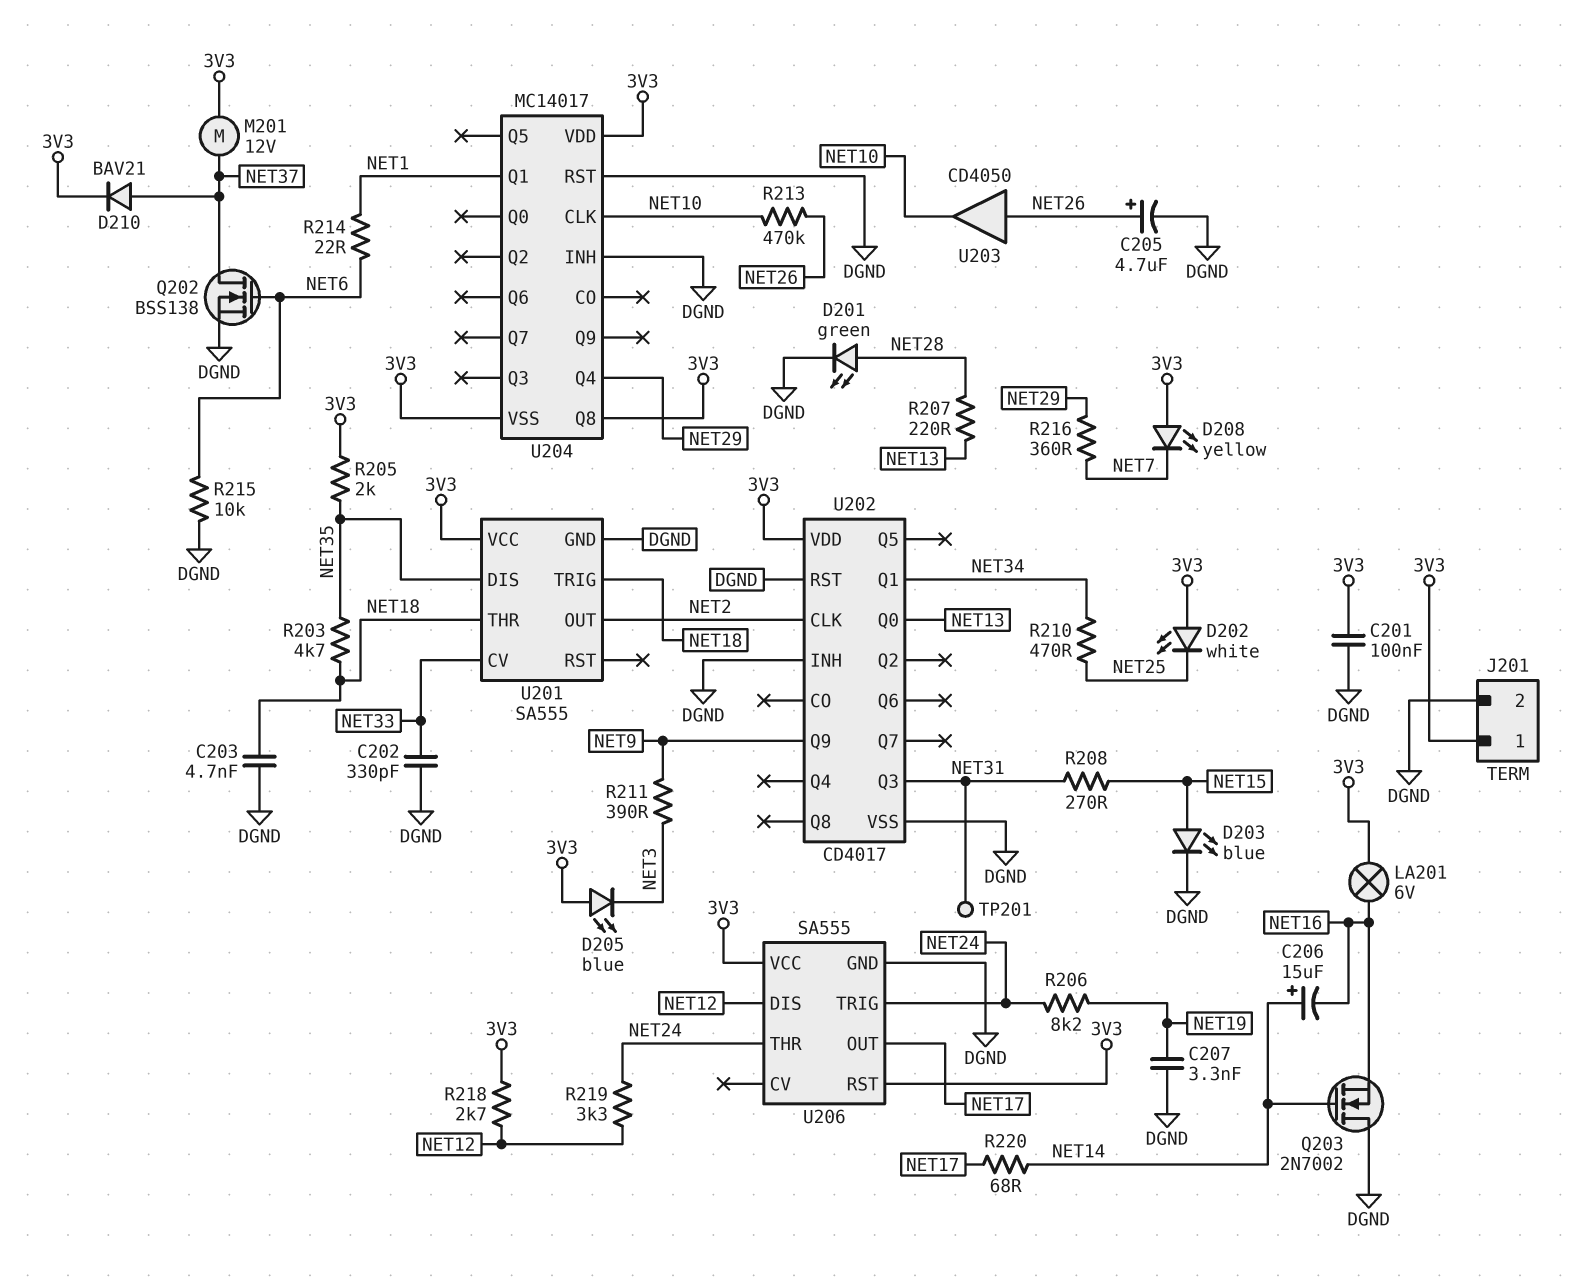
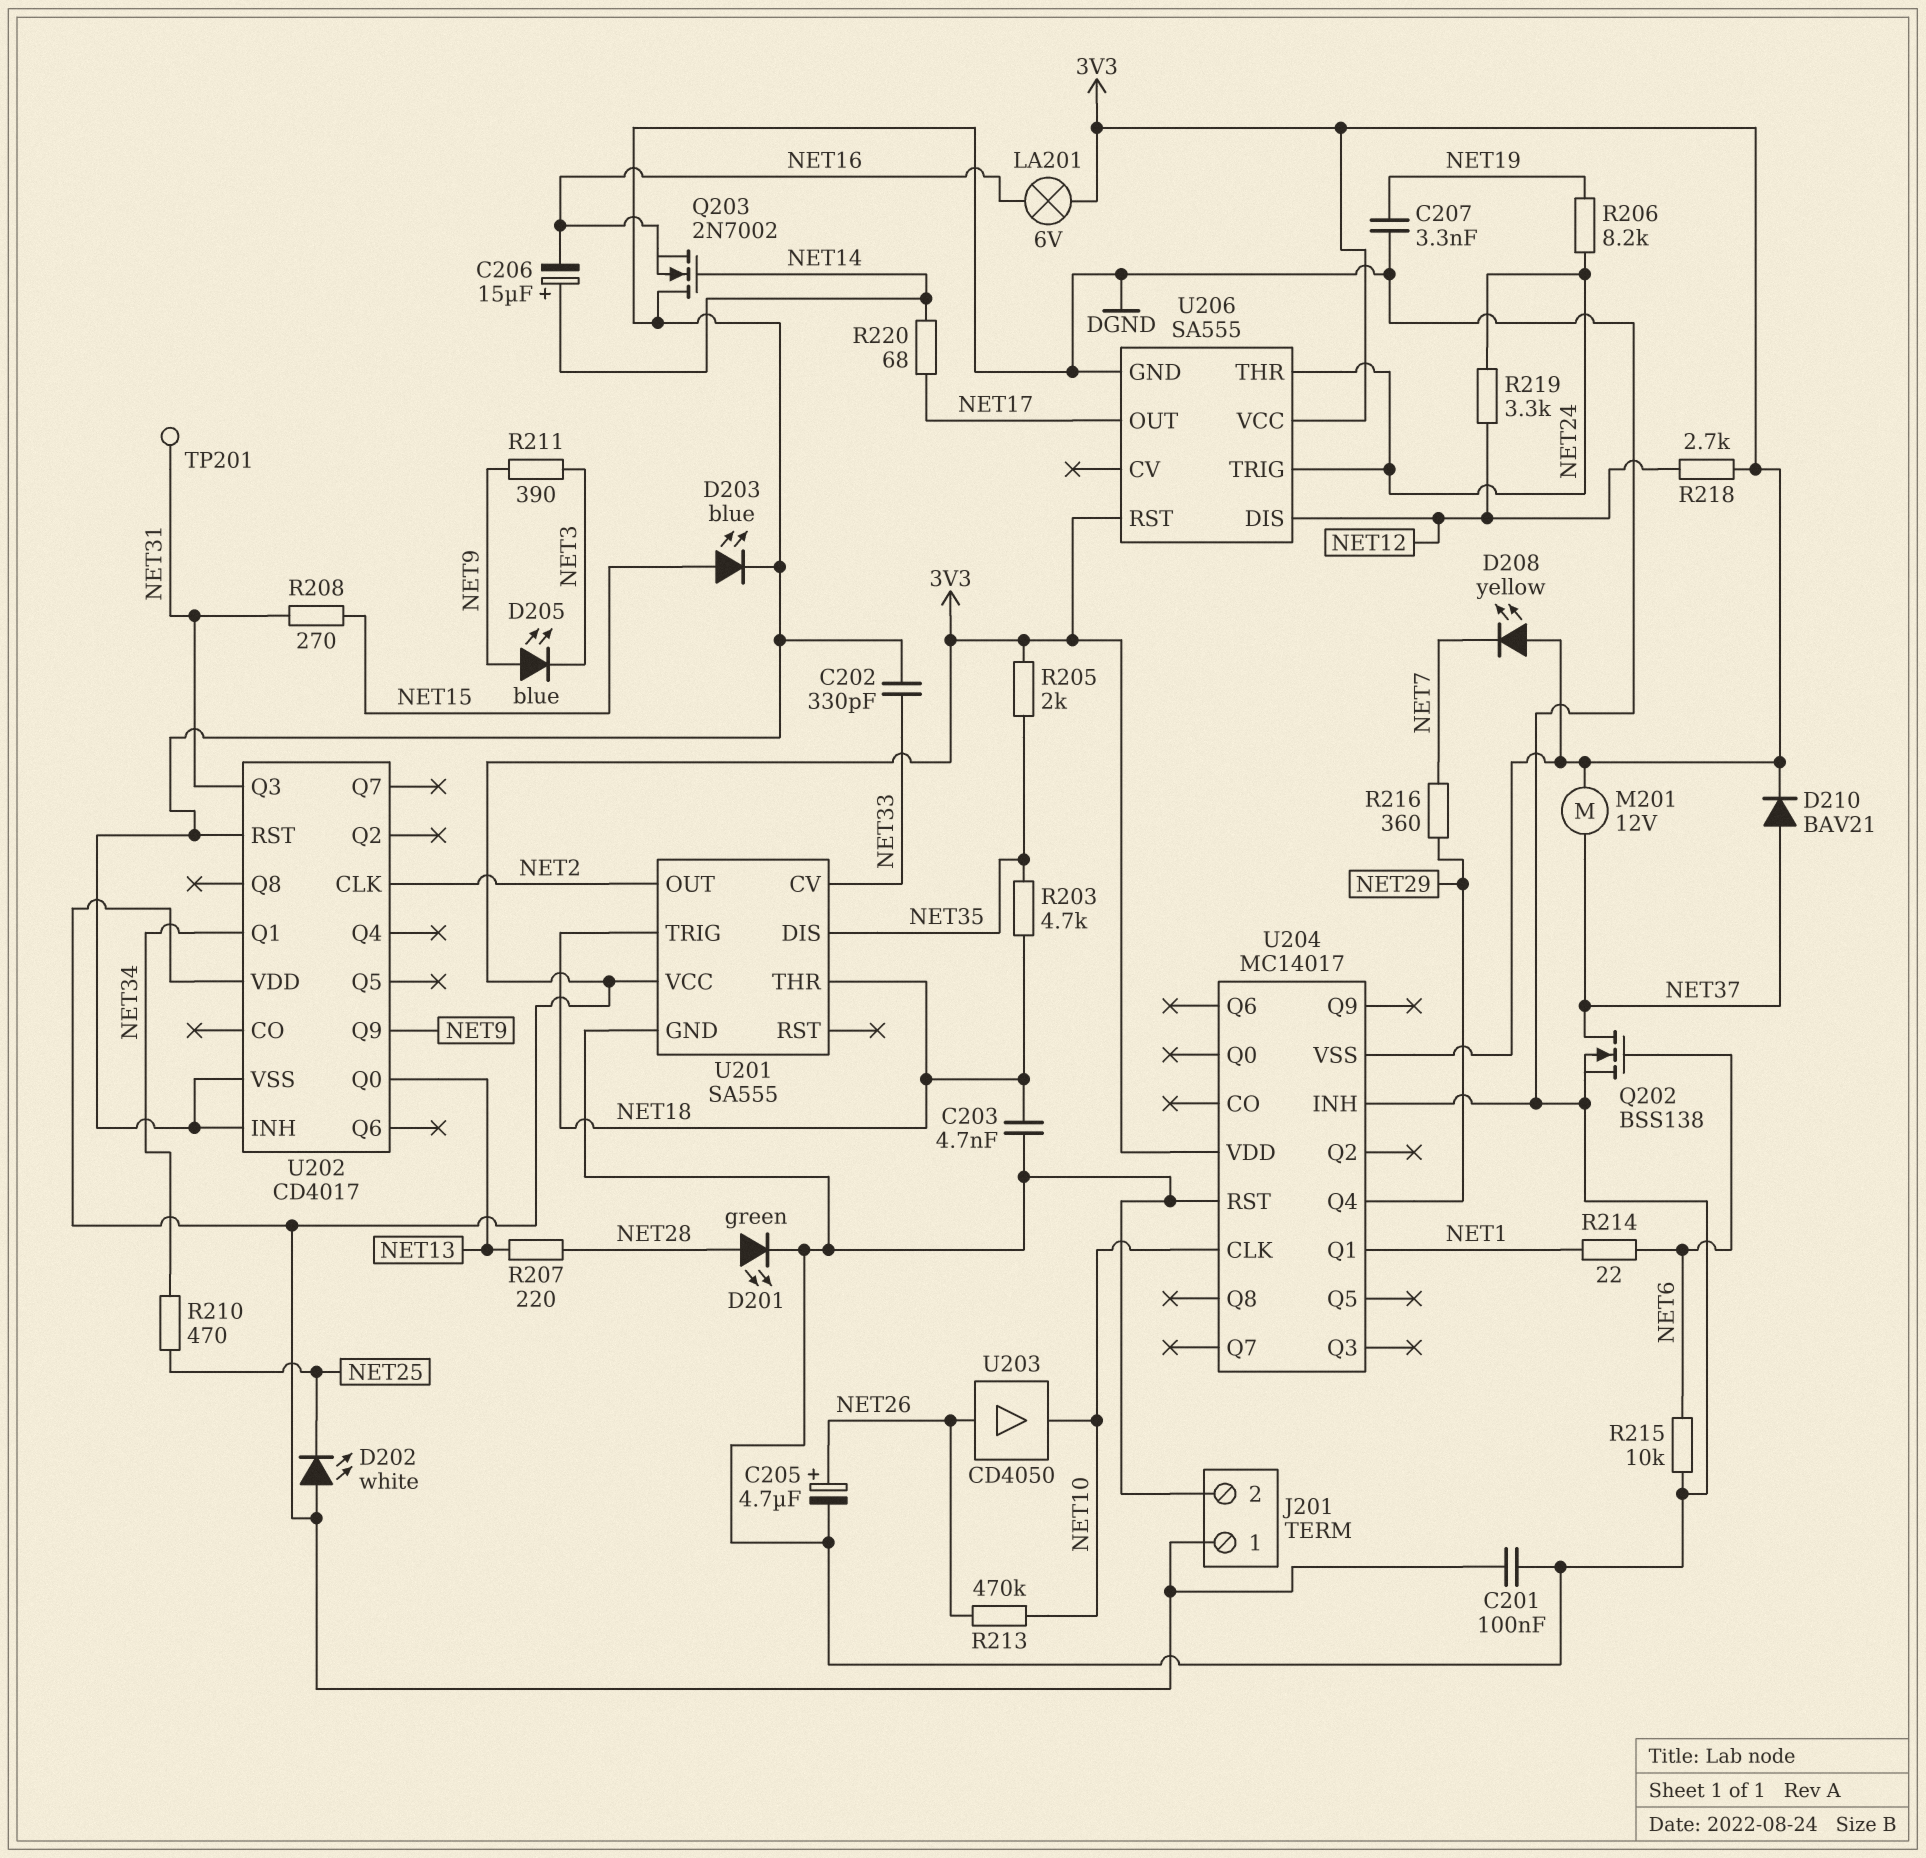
D205: LED blue (A 3V3, K NET3) -> LED blue (A NET9, K NET3)
U204 pin Q8: 3V3 -> none

